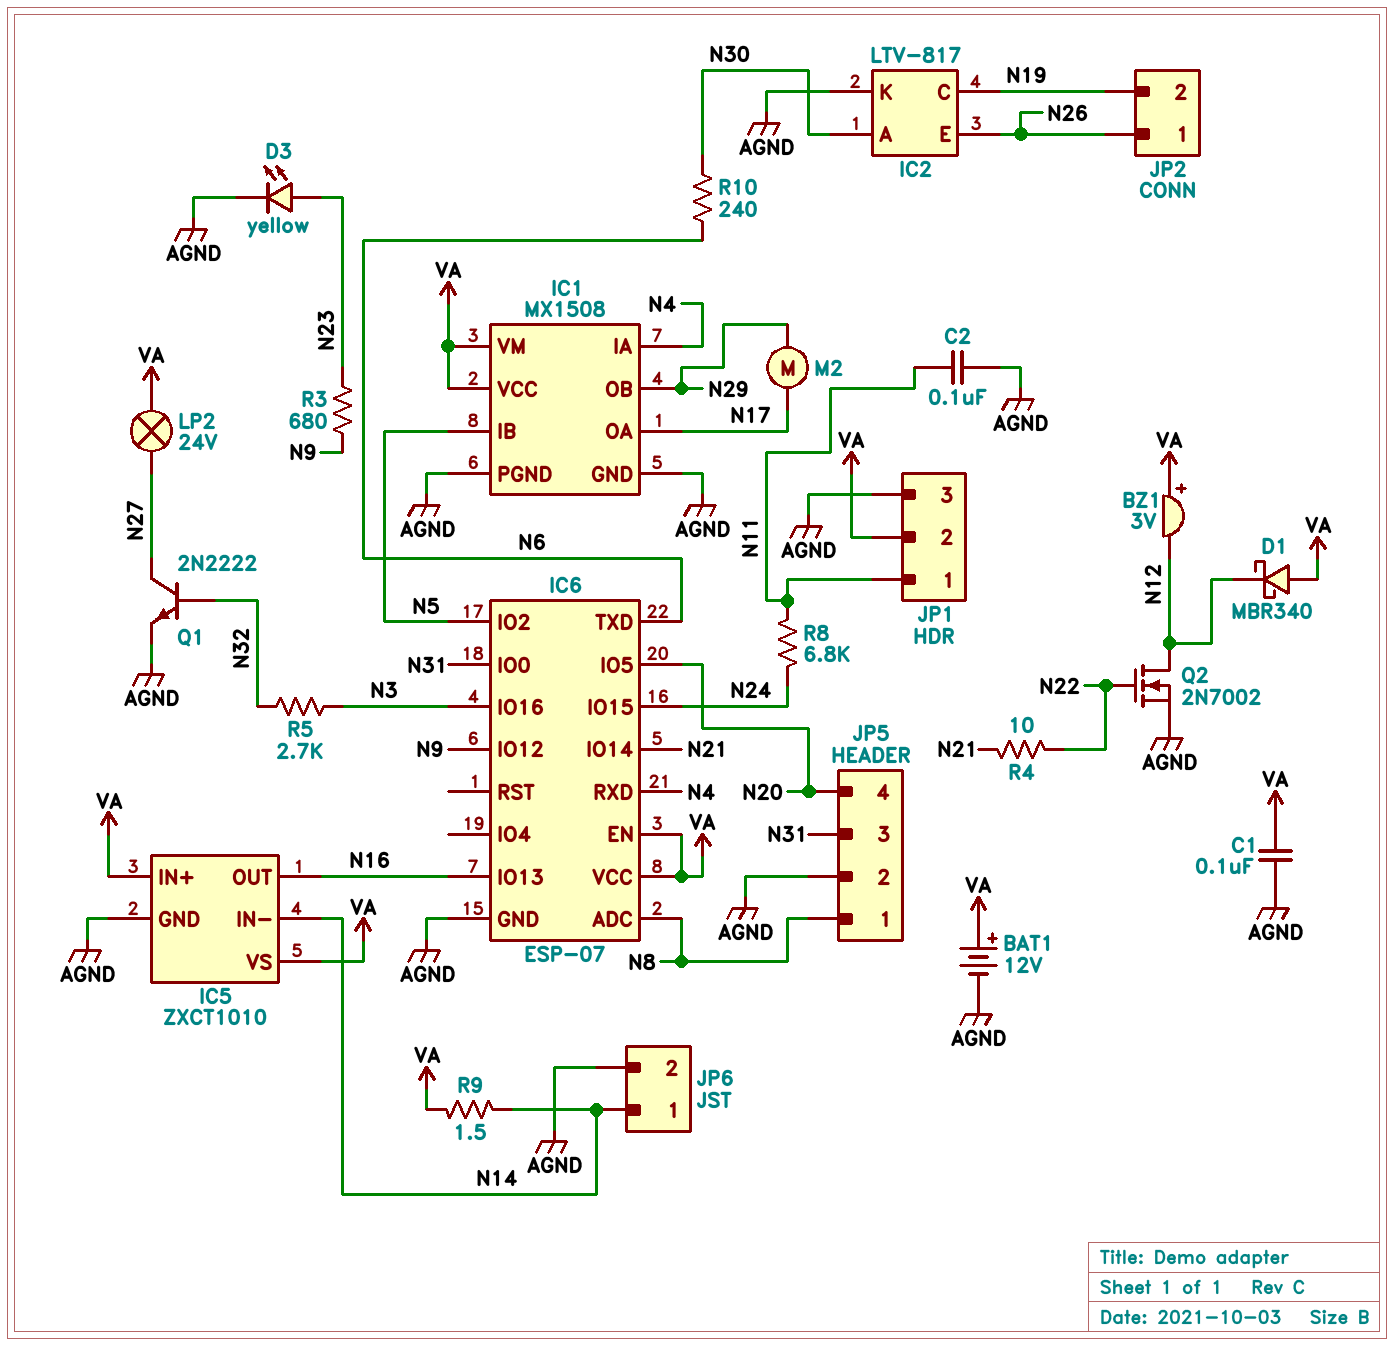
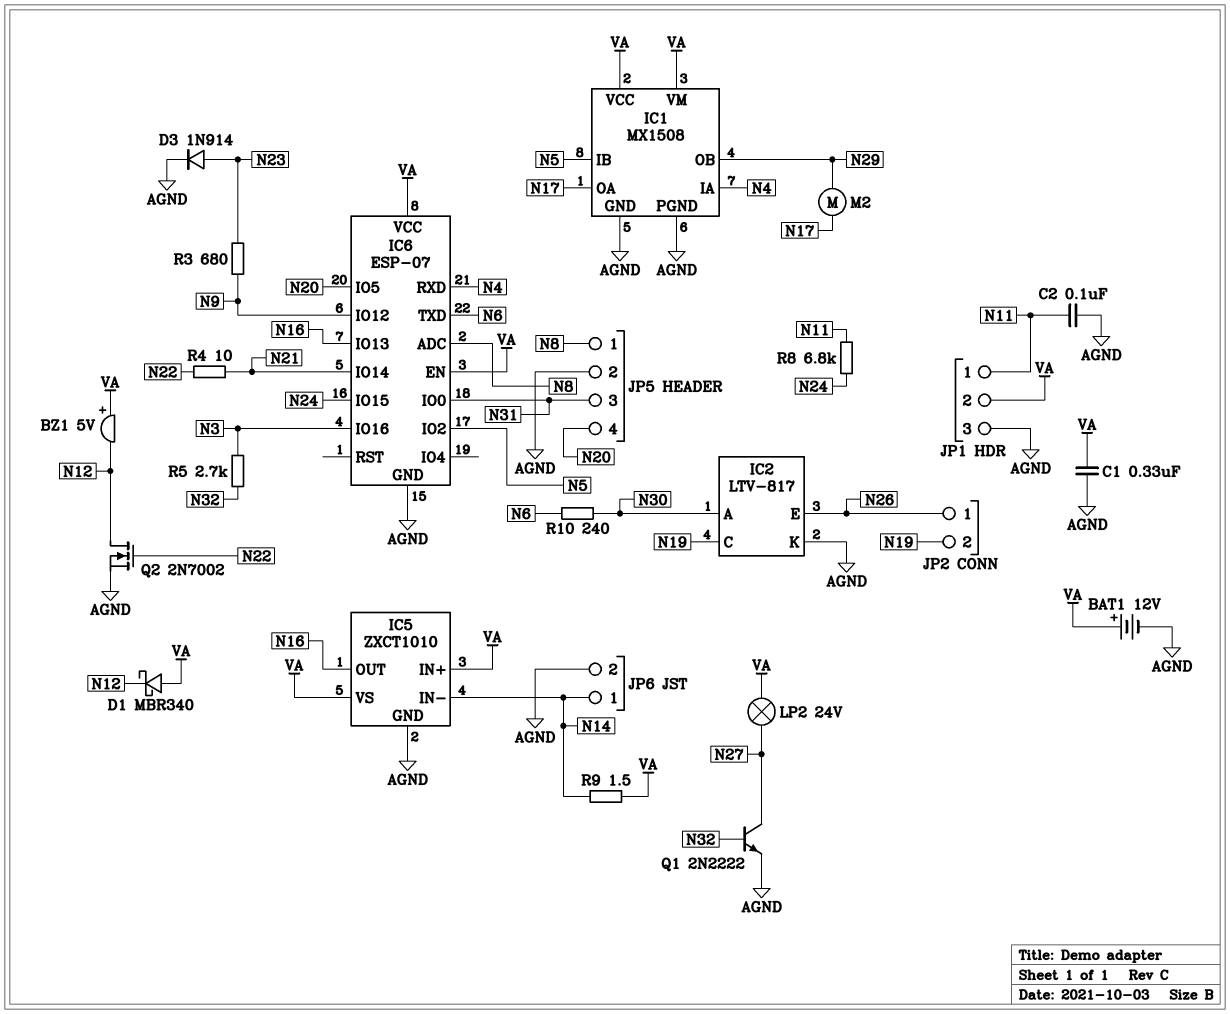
BZ1: buzzer 3V (plus VA, minus N12) -> buzzer 5V (plus VA, minus N12)
C1: 100nF (AGND, VA) -> 330nF (AGND, VA)
D3: LED yellow (A N23, K AGND) -> diode 1N914 (A N23, K AGND)

